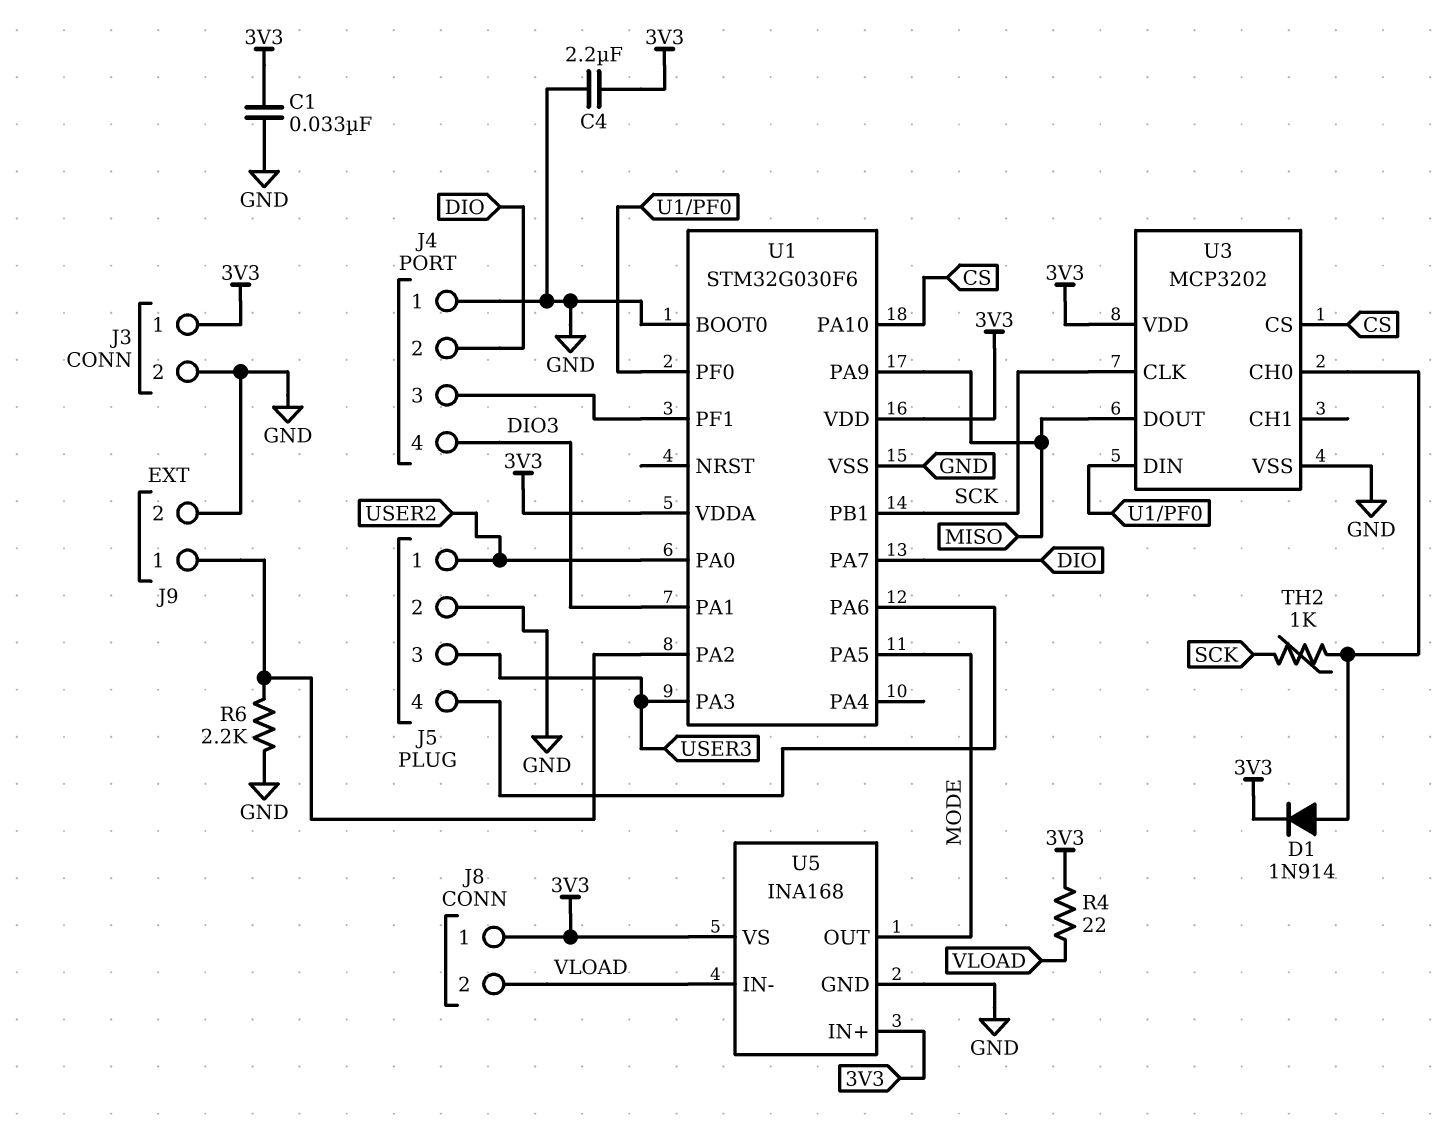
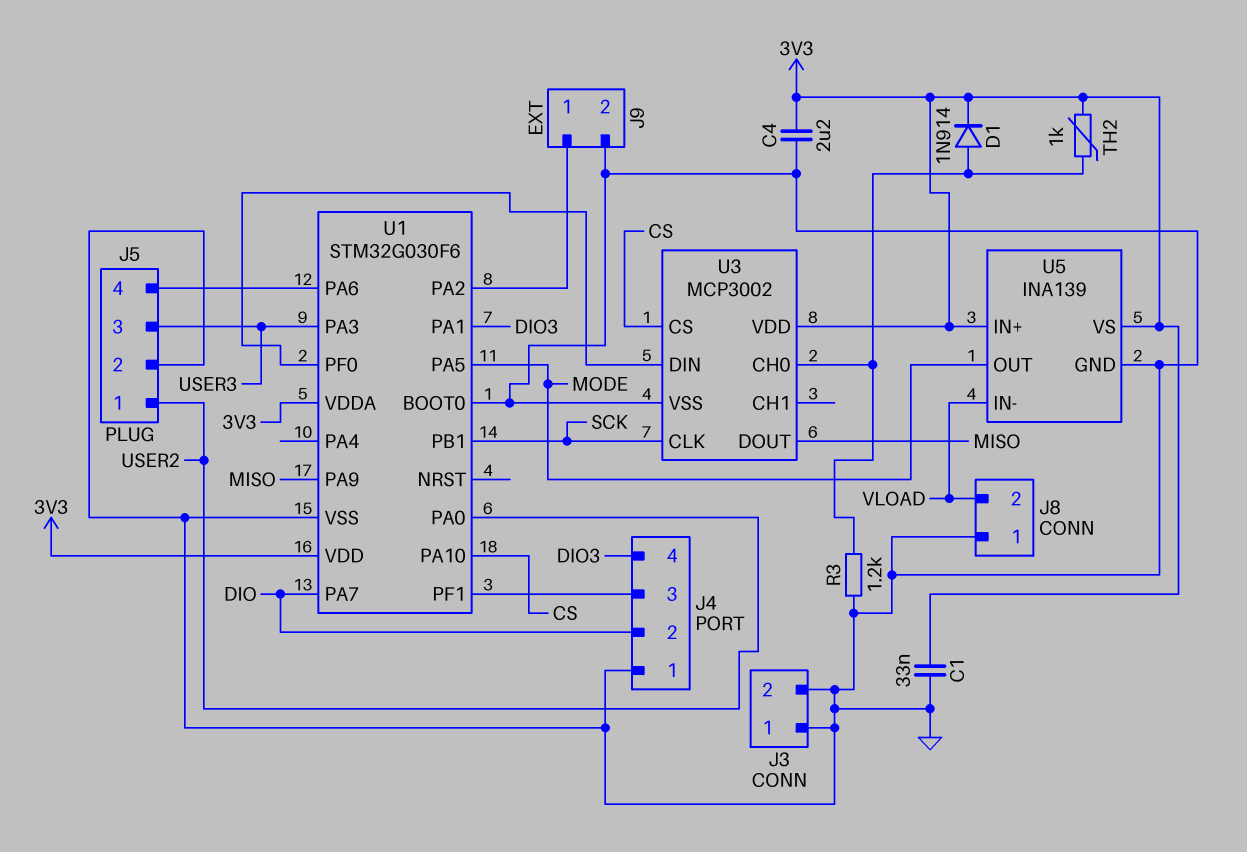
J3 pin 1: 3V3 -> GND
J8 pin 1: 3V3 -> GND
R3: none -> 1.2k (GND, U3/CH0)
R4: 22 (3V3, VLOAD) -> none
R6: 2.2k (GND, J9/1) -> none
TH2: 1k (SCK, U3/CH0) -> 1k (3V3, U3/CH0)
U3: MCP3202 -> MCP3002
U5: INA168 -> INA139

